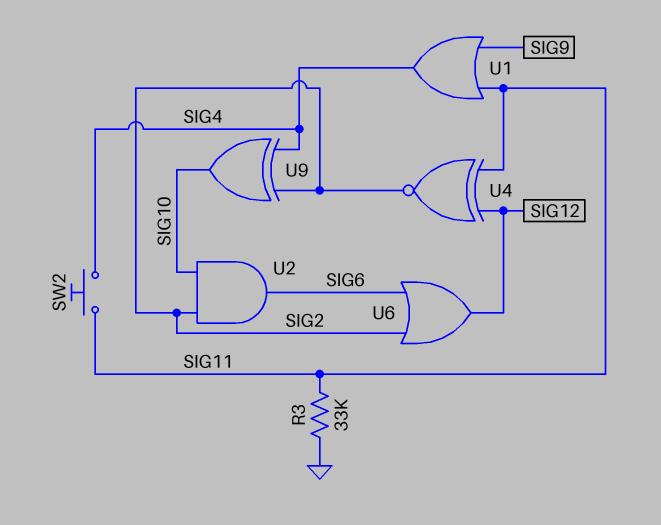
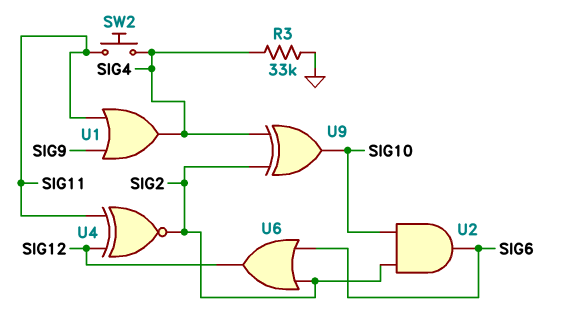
R3: 33k (GND, SIG11) -> 33k (GND, SIG4)

